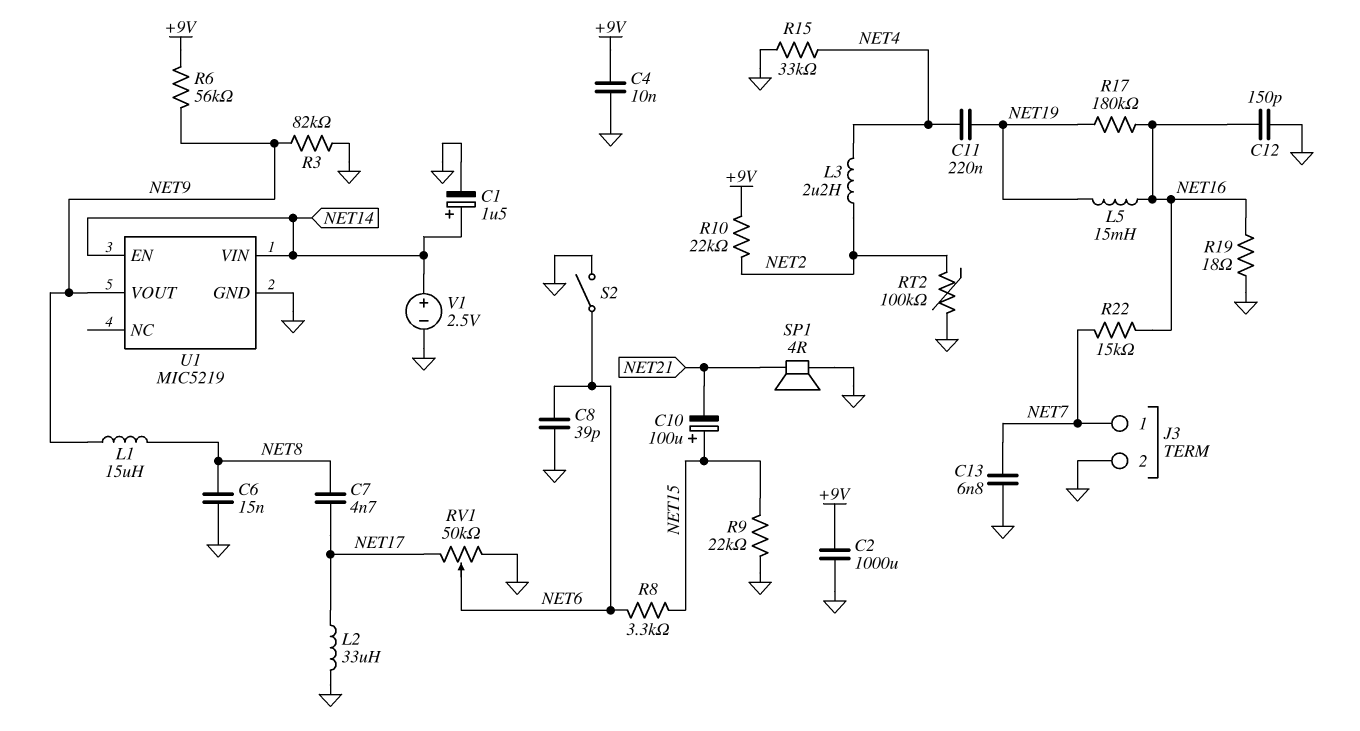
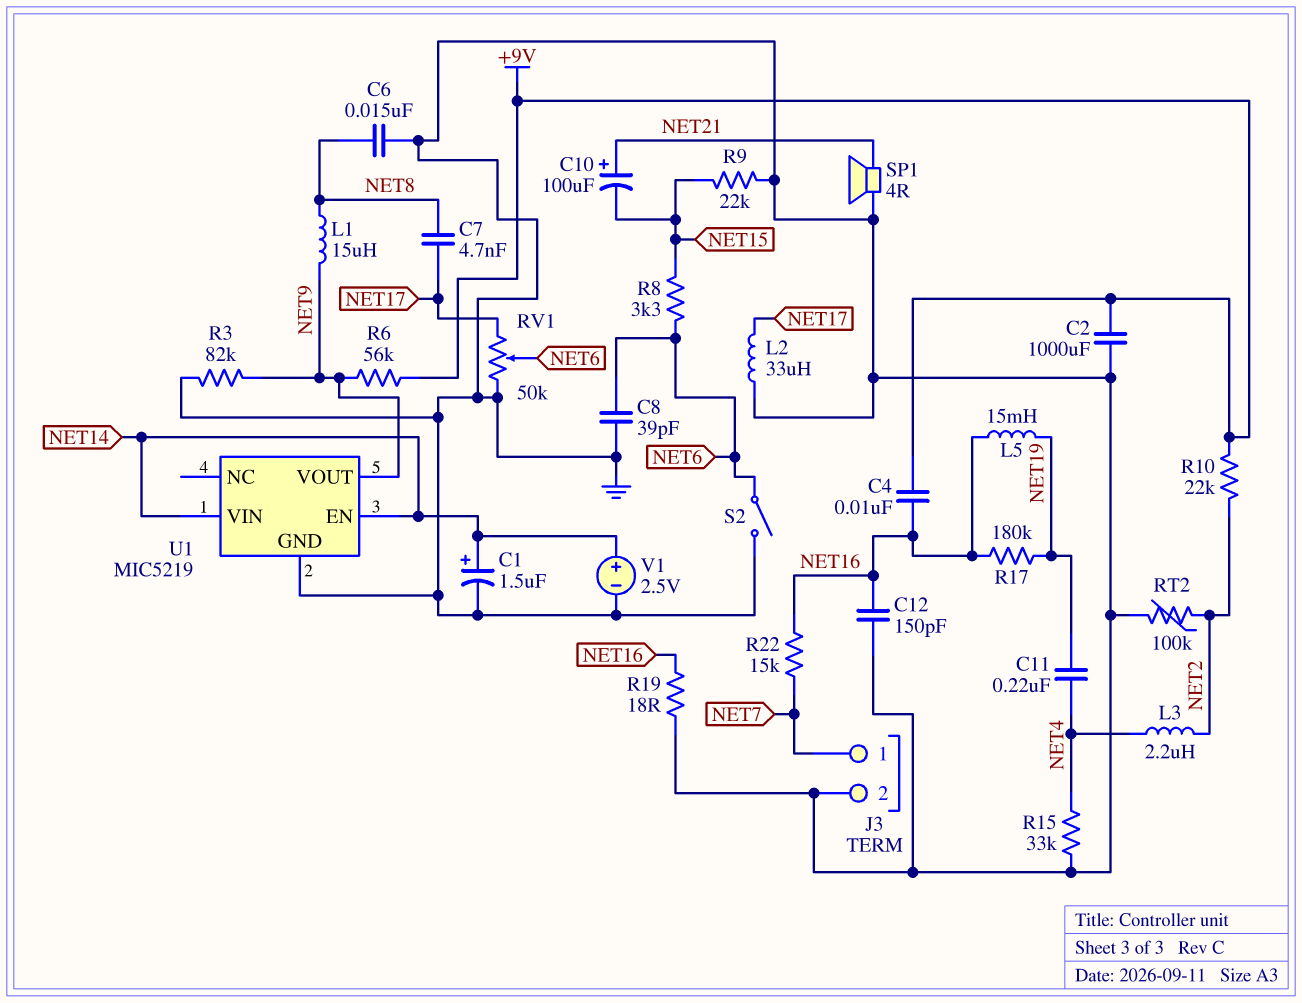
C4: 10nF (+9V, GND) -> 10nF (+9V, NET16)
C10: 100uF (plus NET15, minus NET21) -> 100uF (plus NET21, minus NET15)
C13: 6.8nF (GND, NET7) -> none

